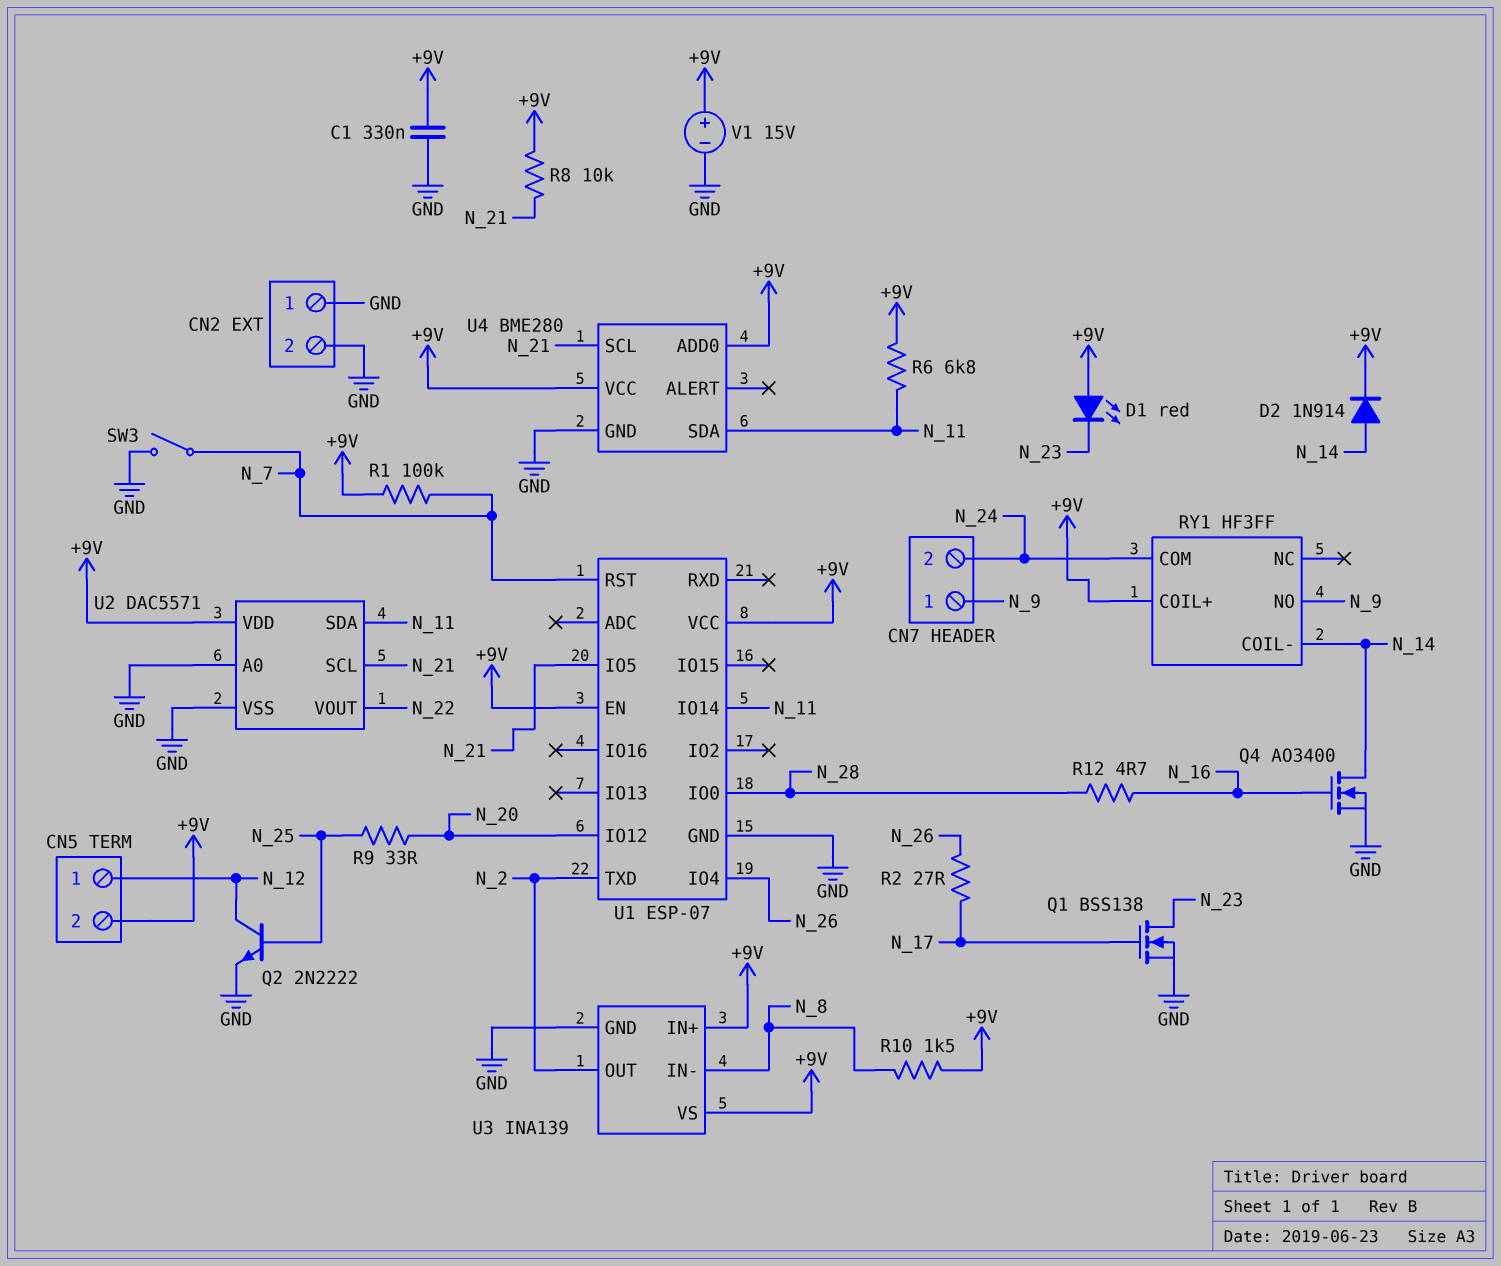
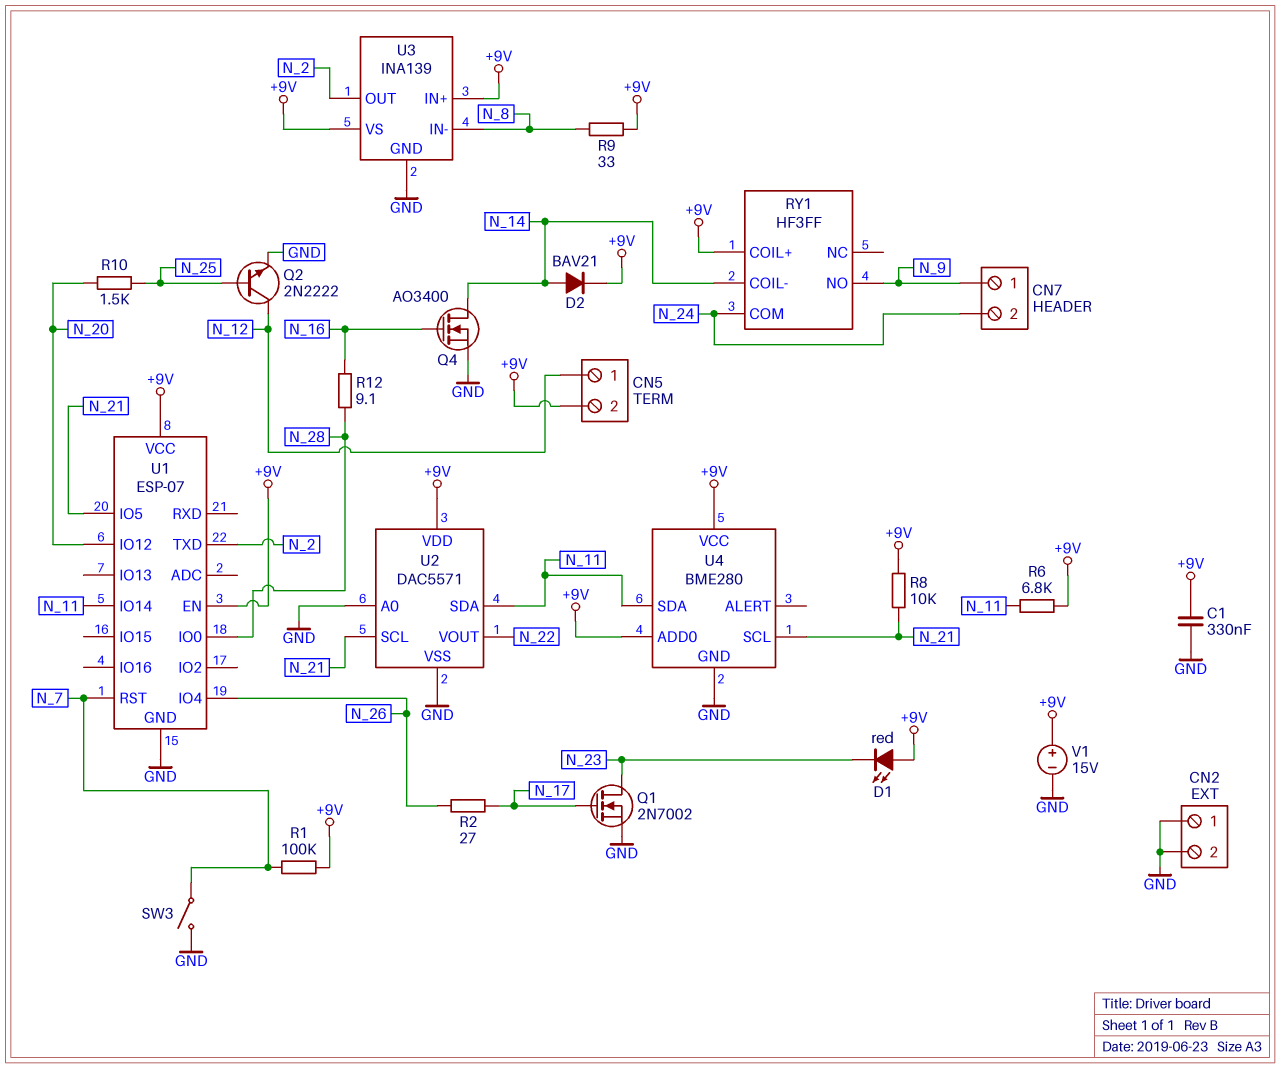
D2: diode 1N914 (A N_14, K +9V) -> diode BAV21 (A N_14, K +9V)
Q1: NMOS BSS138 (G N_17, D N_23, S GND) -> NMOS 2N7002 (G N_17, D N_23, S GND)
R9: 33 (N_20, N_25) -> 33 (+9V, N_8)
R10: 1.5k (+9V, N_8) -> 1.5k (N_20, N_25)
R12: 4.7 (N_16, N_28) -> 9.1 (N_16, N_28)

